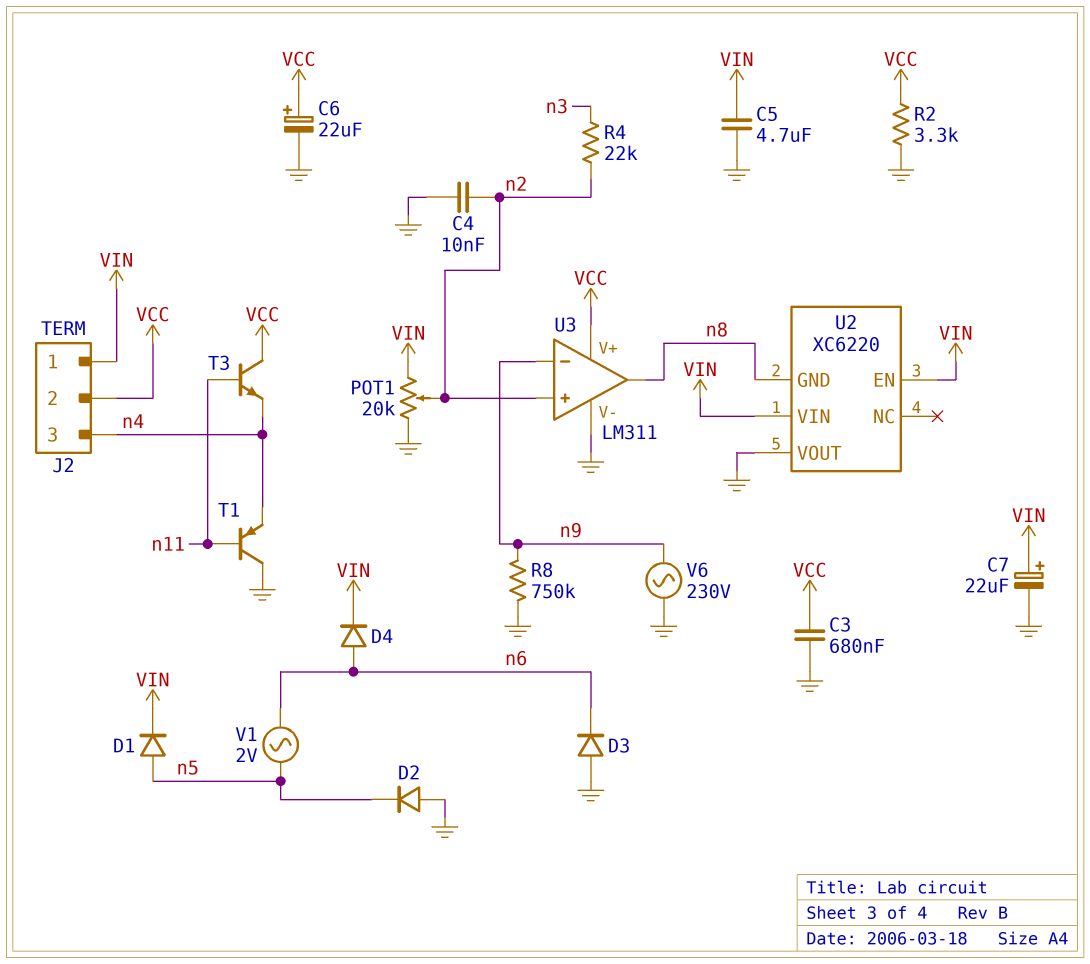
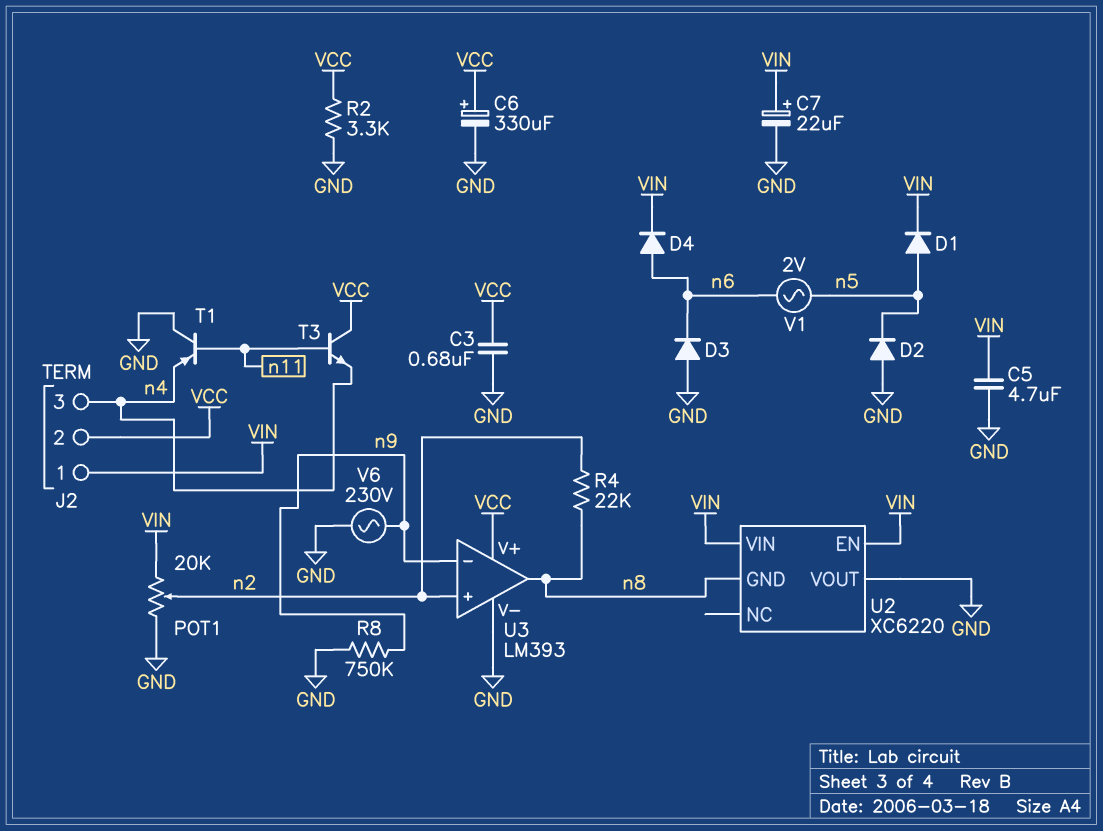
C4: 10nF (GND, n2) -> none
C6: 22uF (plus VCC, minus GND) -> 330uF (plus VCC, minus GND)
R4: 22k (n2, n3) -> 22k (n2, n8)
U3: LM311 -> LM393

